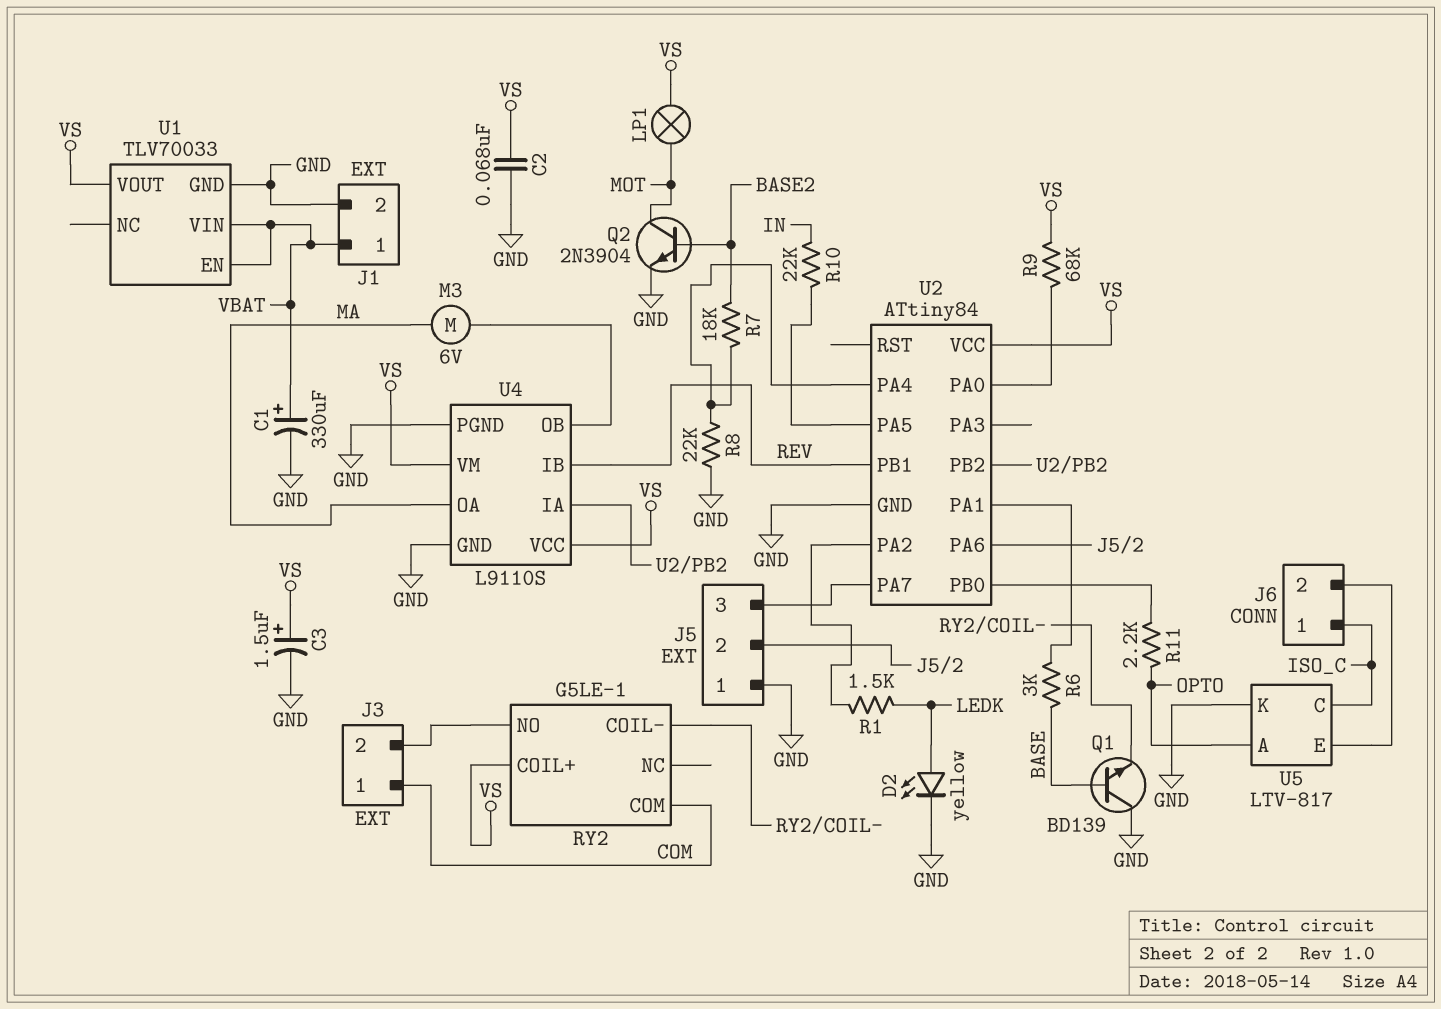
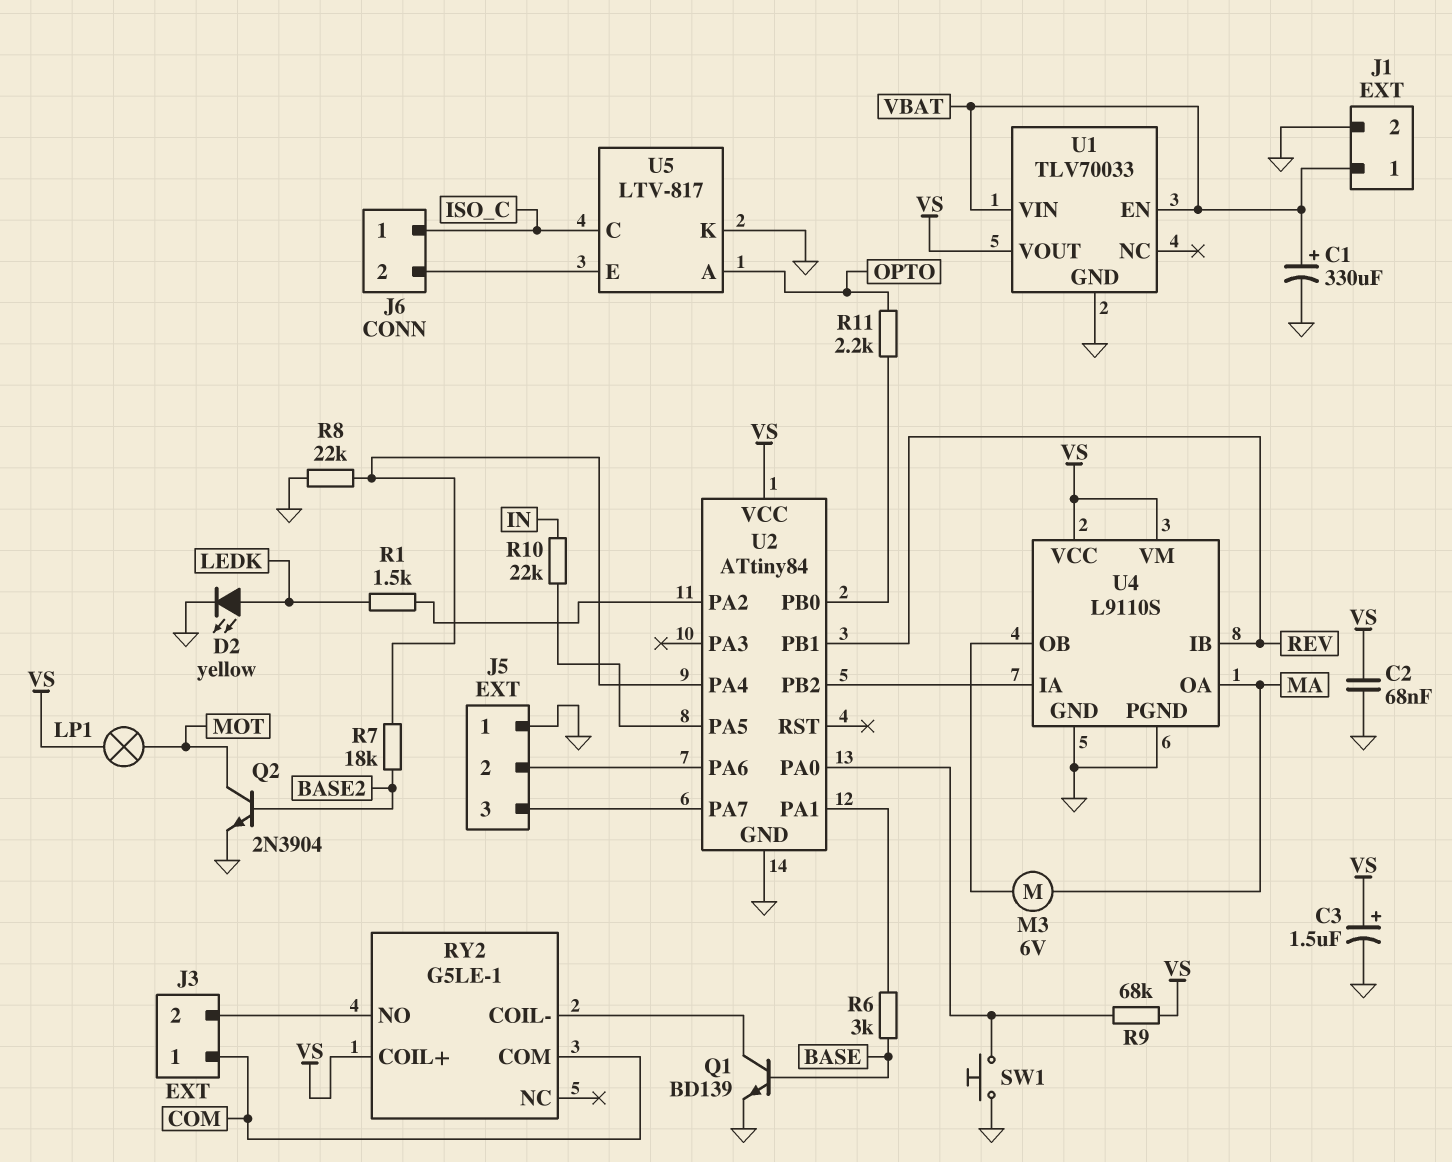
Q1: NPN BD139 (B BASE, C GND, E RY2/COIL-) -> NPN BD139 (B BASE, C RY2/COIL-, E GND)
SW1: none -> button (GND, U2/PA0)

